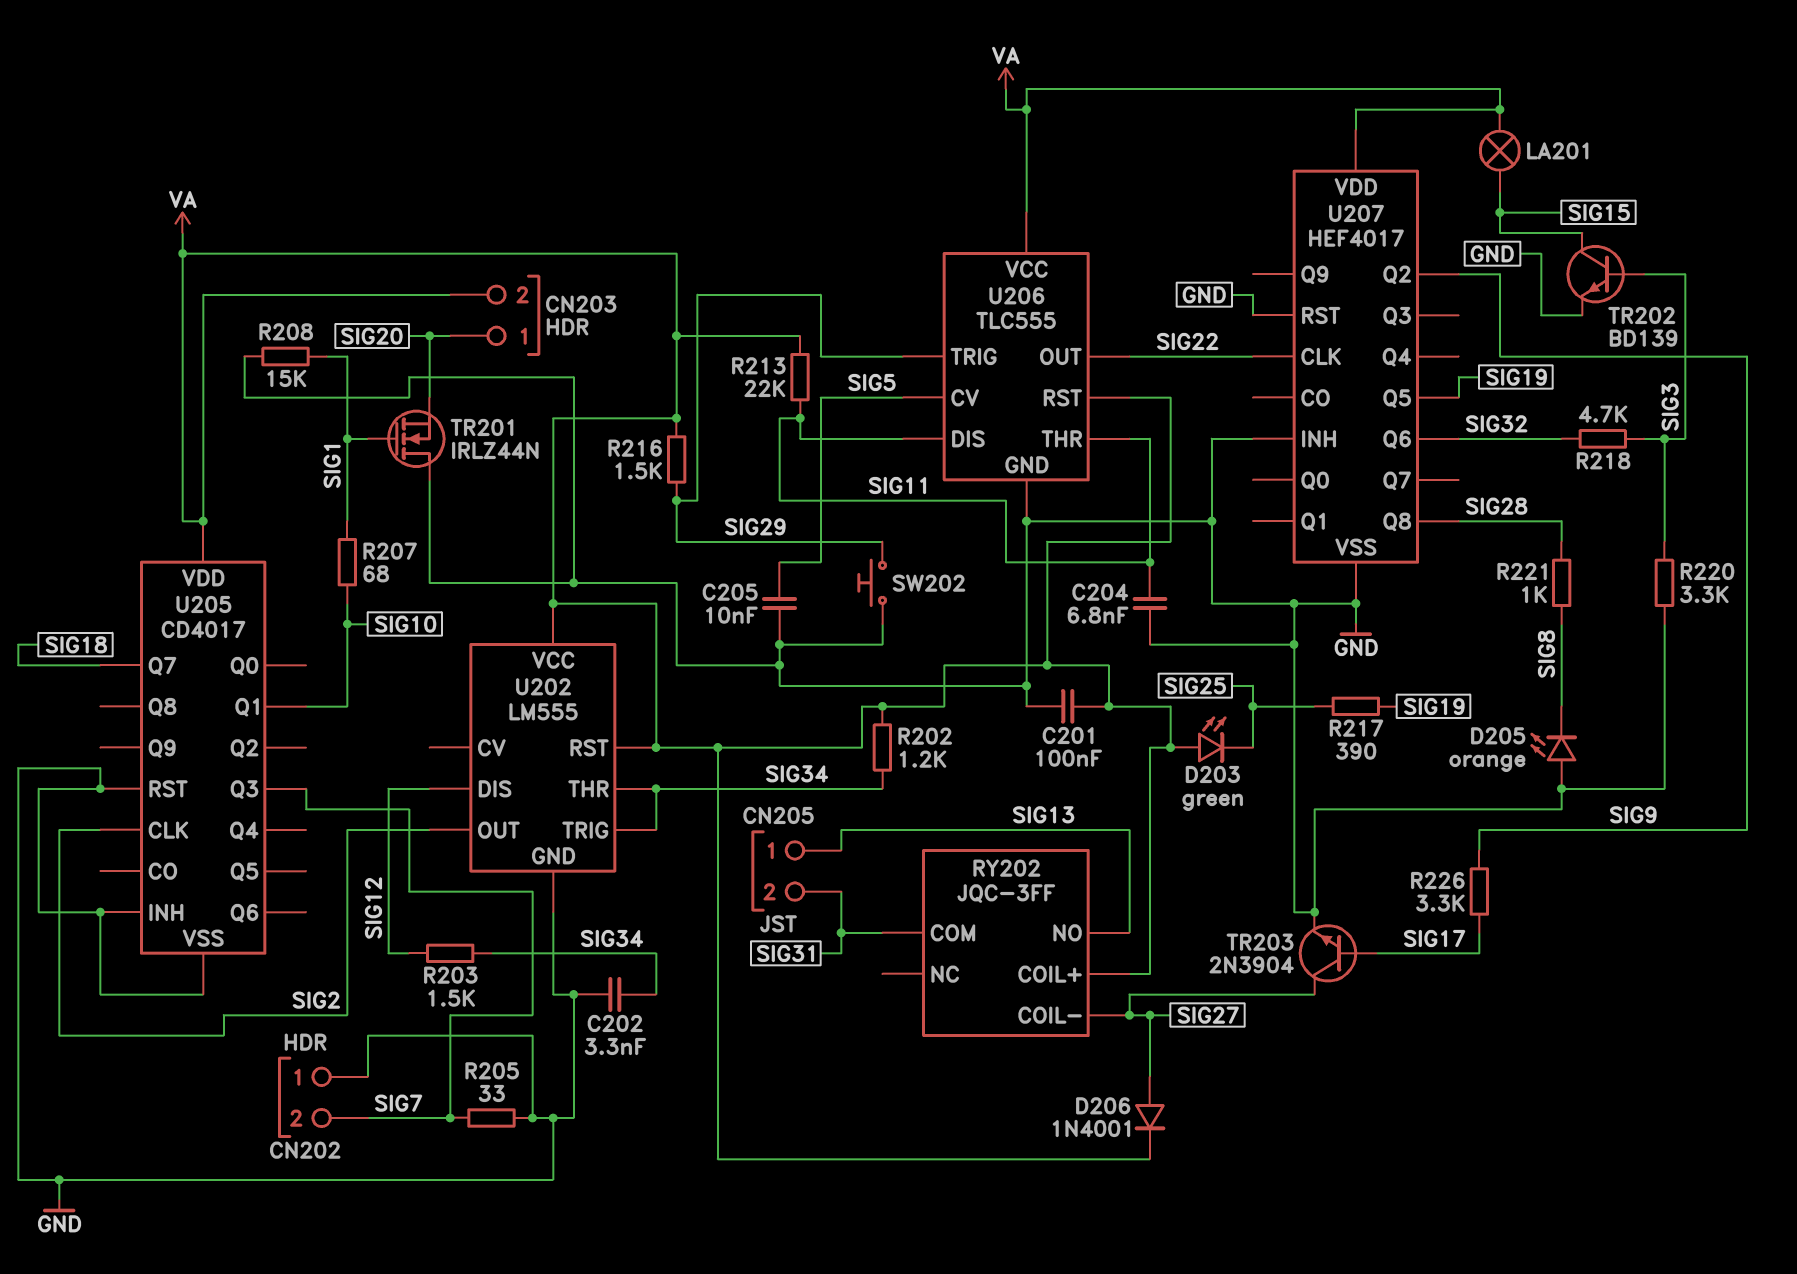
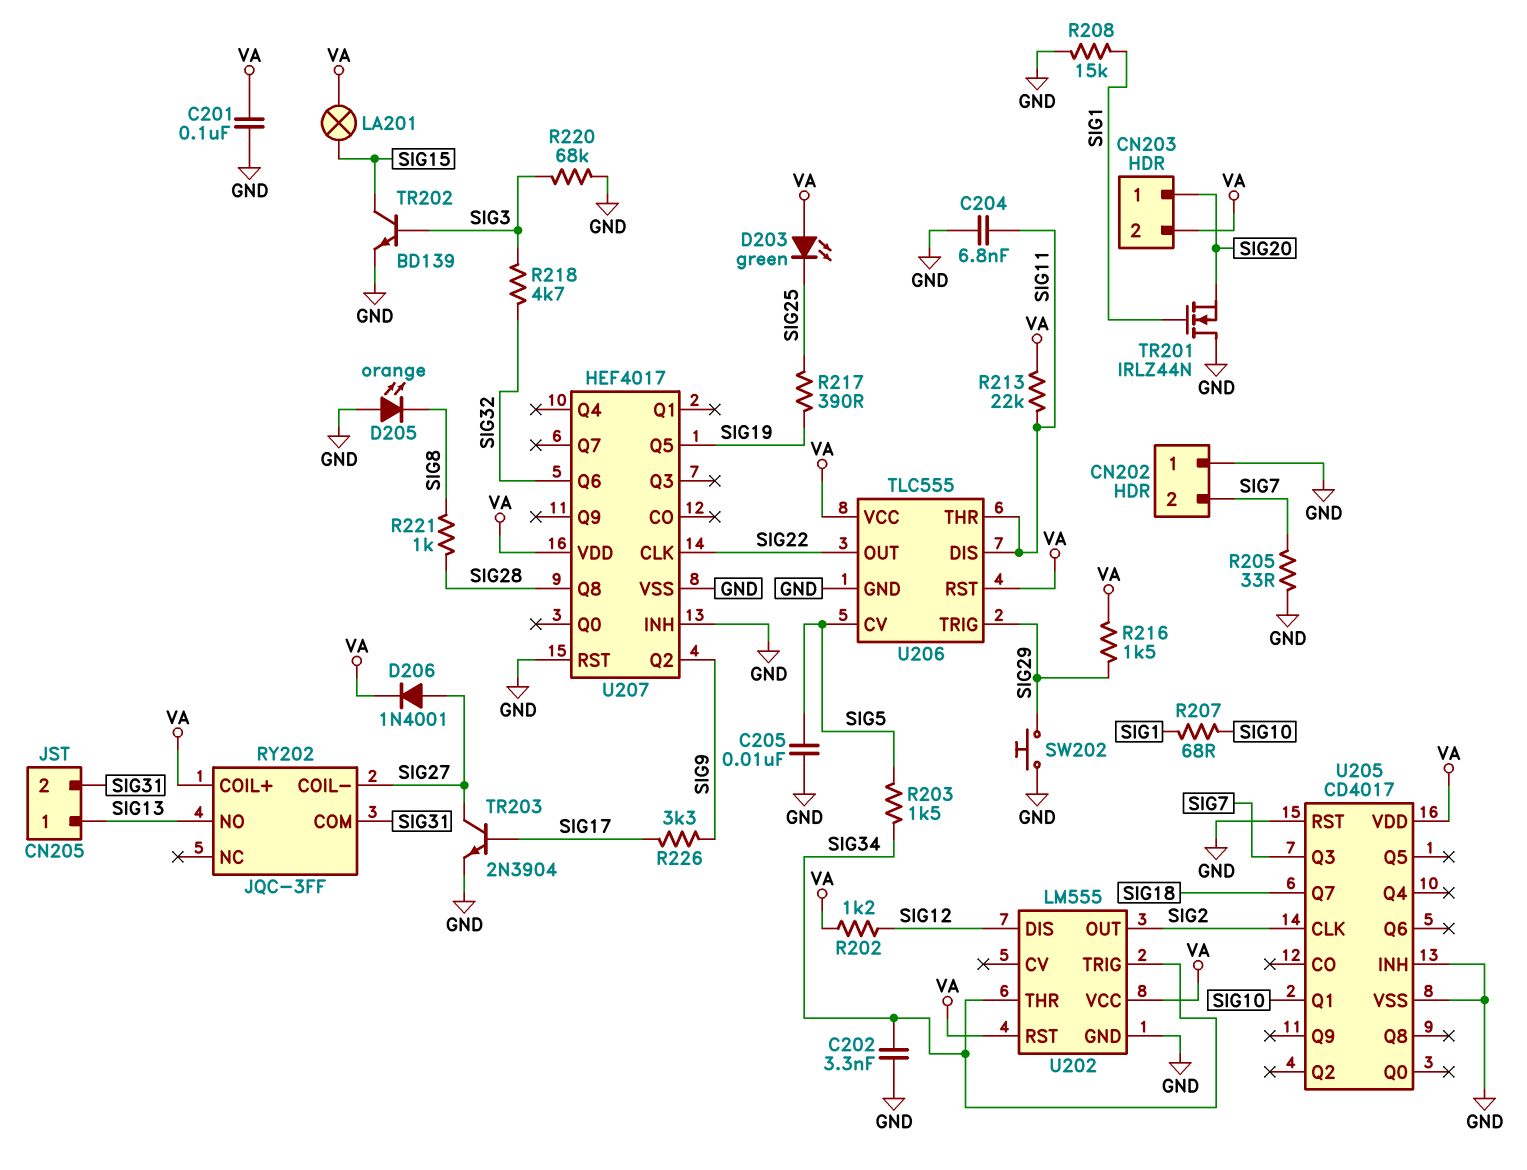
R202: 1.2k (SIG34, VA) -> 1.2k (SIG12, VA)
R203: 1.5k (SIG12, SIG34) -> 1.5k (SIG5, SIG34)
R220: 3.3k (GND, SIG3) -> 68k (GND, SIG3)

